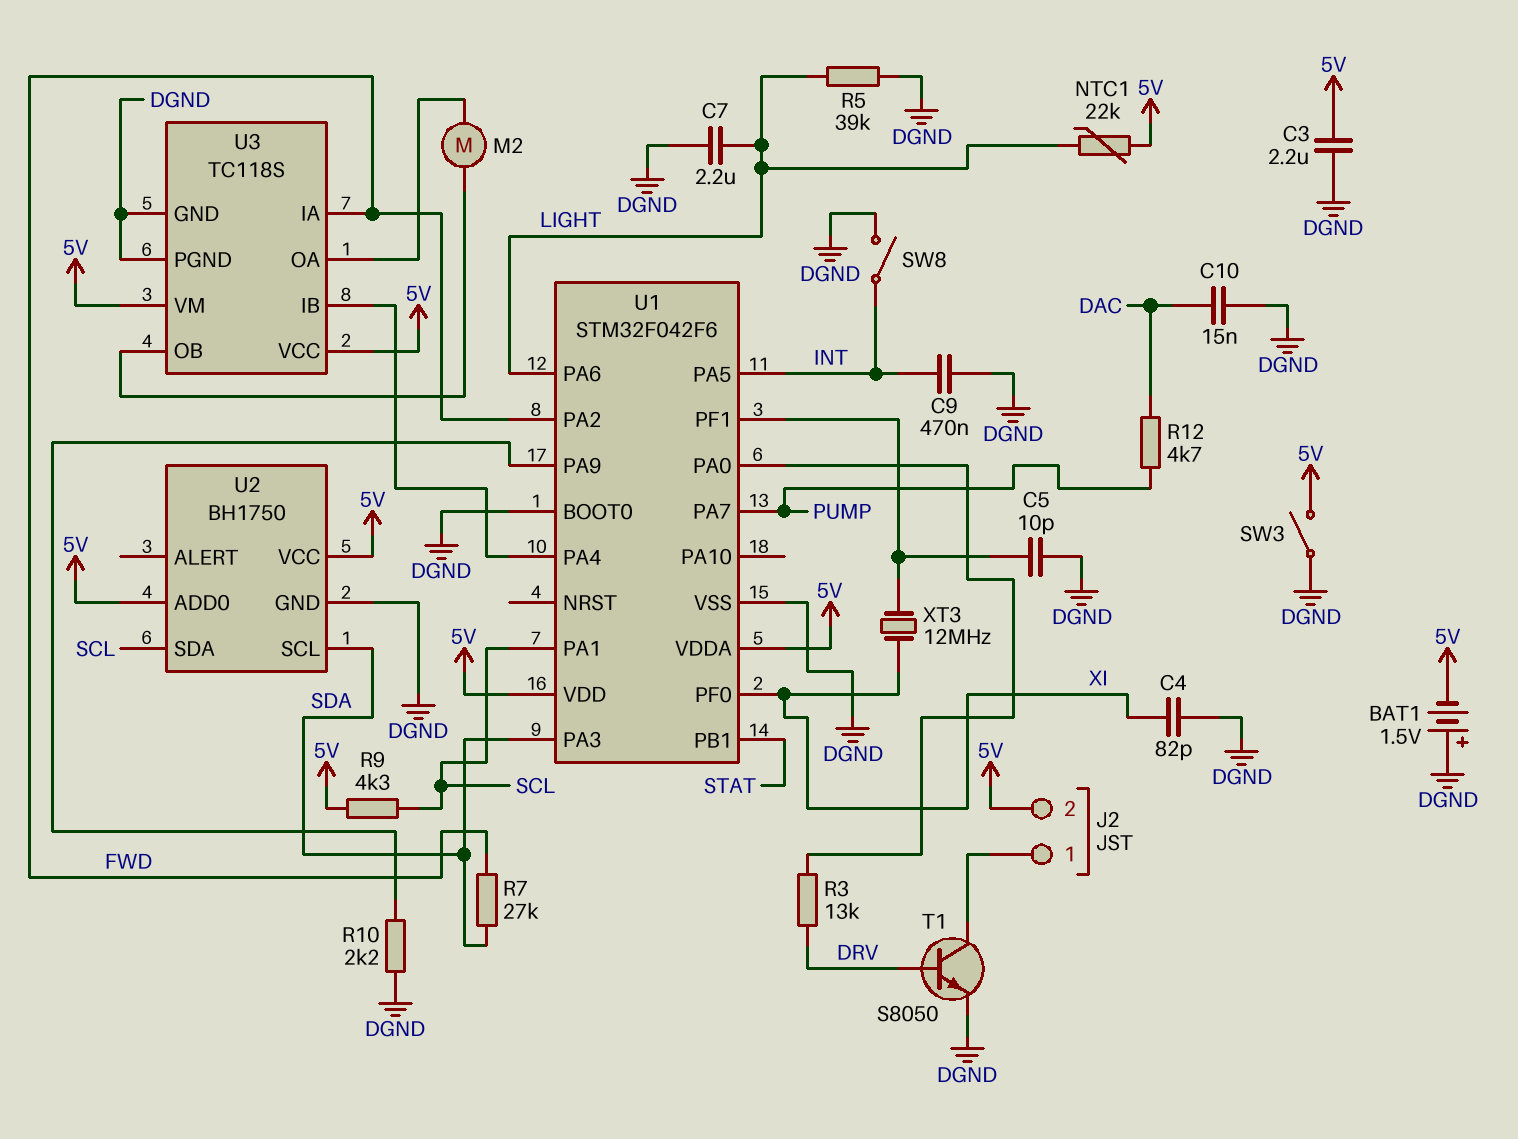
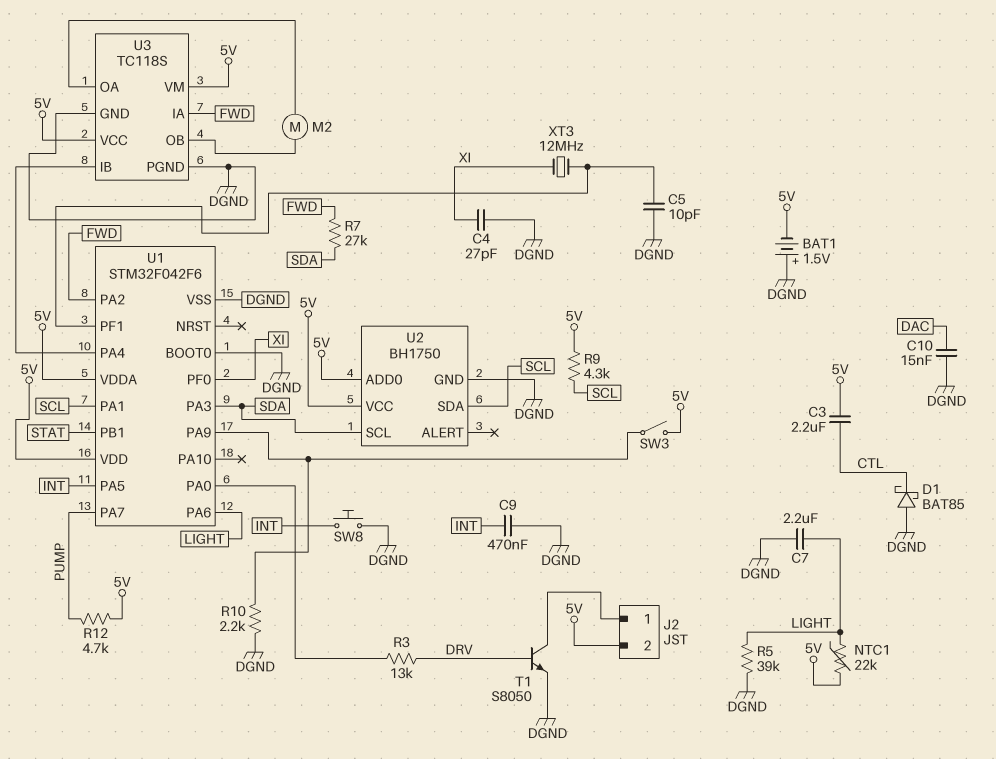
C3: 2.2uF (5V, DGND) -> 2.2uF (5V, CTL)
C4: 82pF (DGND, XI) -> 27pF (DGND, XI)
D1: none -> schottky BAT85 (A DGND, K CTL)
R12: 4.7k (DAC, PUMP) -> 4.7k (5V, PUMP)
SW3: switch (5V, DGND) -> switch (5V, U1/PA9)
SW8: switch (DGND, INT) -> button (DGND, INT)

